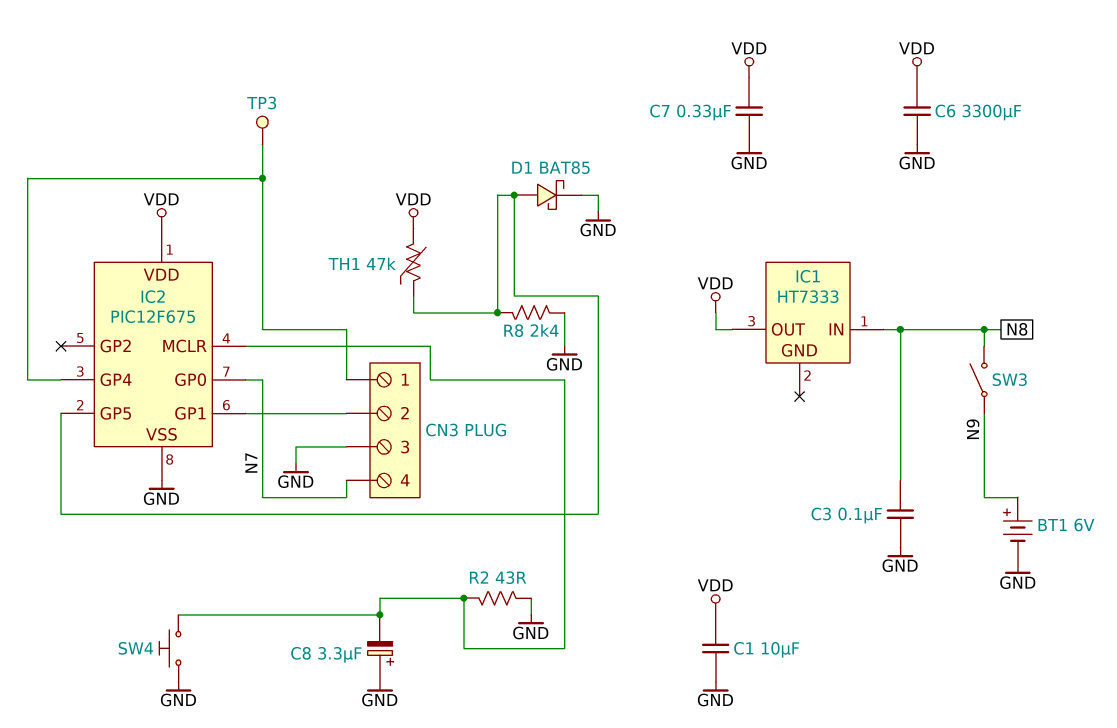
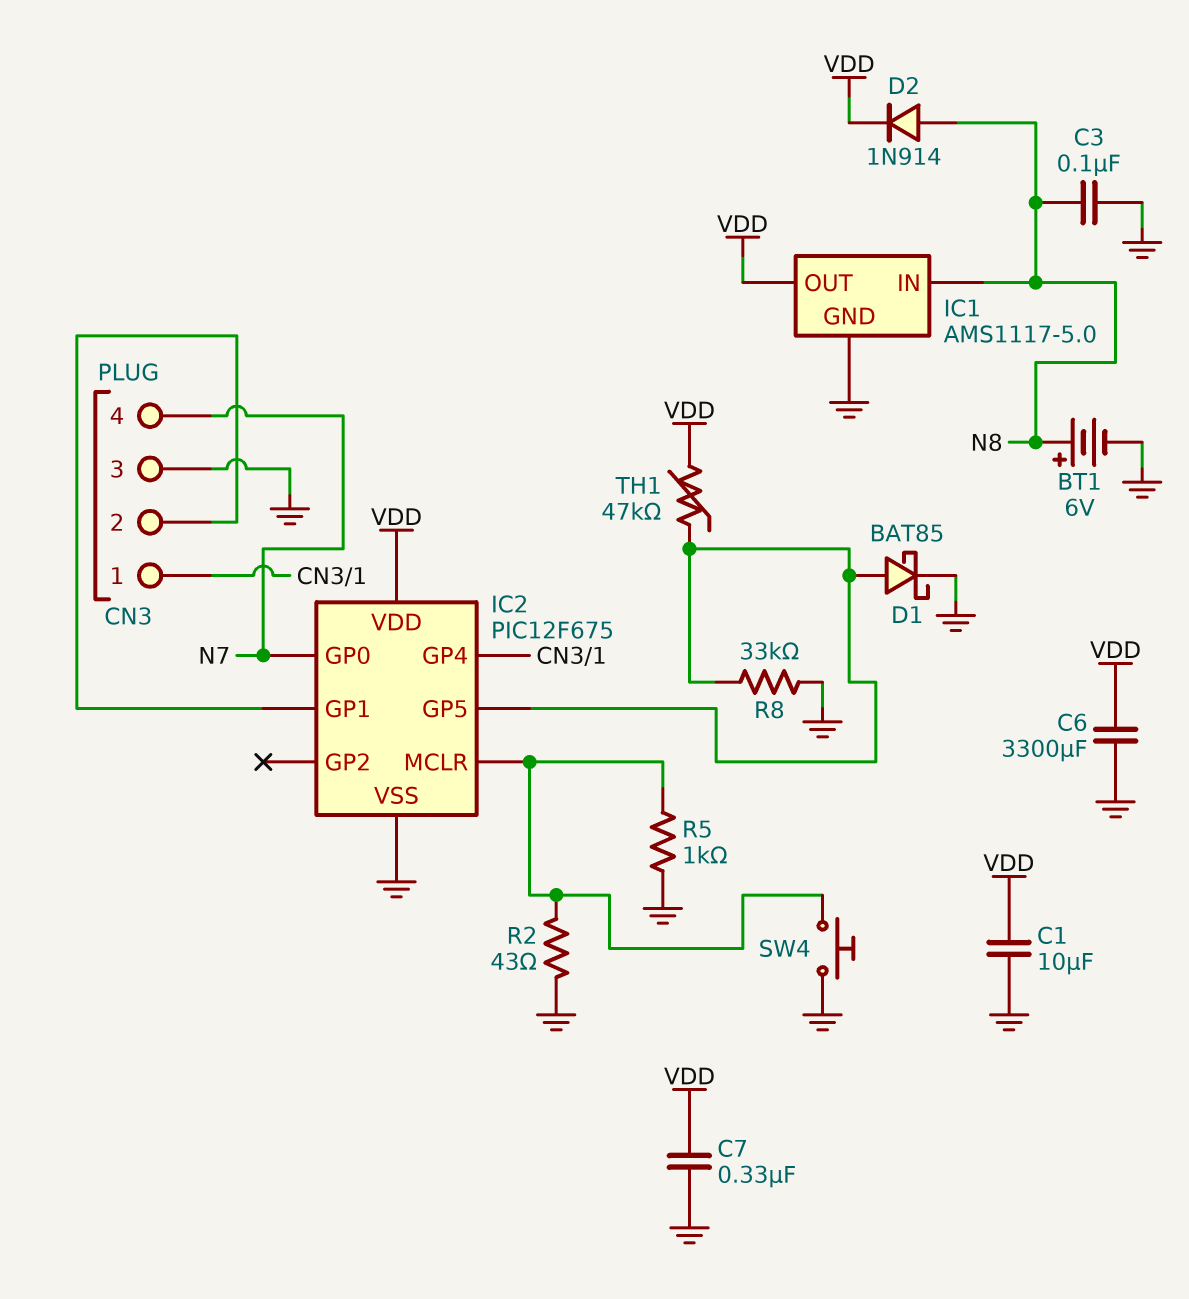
BT1: 6V (plus N9, minus GND) -> 6V (plus N8, minus GND)
C8: 3.3uF (plus GND, minus IC2/MCLR) -> none
D2: none -> diode 1N914 (A N8, K VDD)
IC1: HT7333 -> AMS1117-5.0
IC1 pin GND: none -> GND
R5: none -> 1k (GND, IC2/MCLR)
R8: 2.4k (GND, IC2/GP5) -> 33k (GND, IC2/GP5)
SW3: switch (N8, N9) -> none
TP3: test point (CN3/1) -> none

